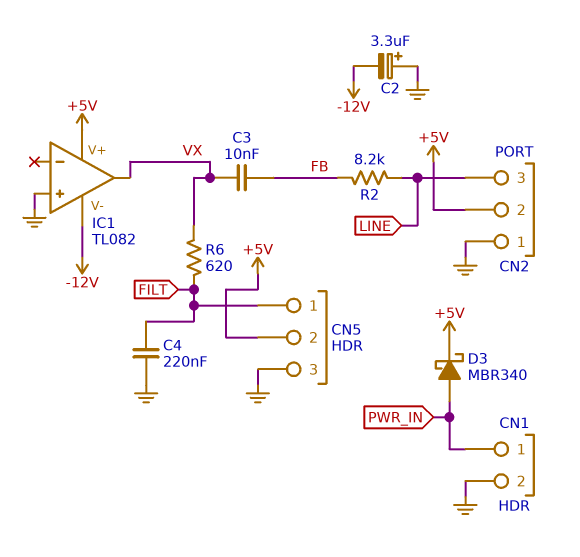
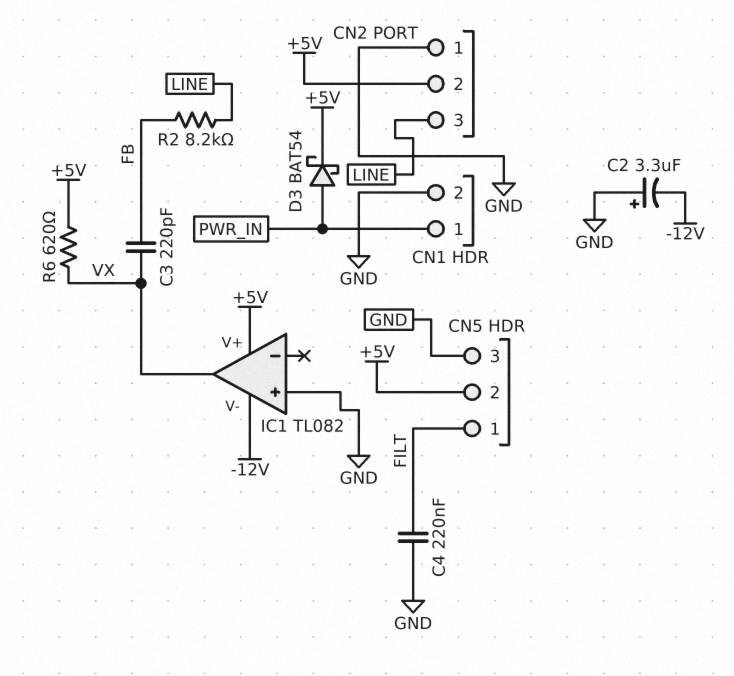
C3: 10nF (FB, VX) -> 220pF (FB, VX)
D3: schottky MBR340 (A PWR_IN, K +5V) -> schottky BAT54 (A PWR_IN, K +5V)
R6: 620 (FILT, VX) -> 620 (+5V, VX)

